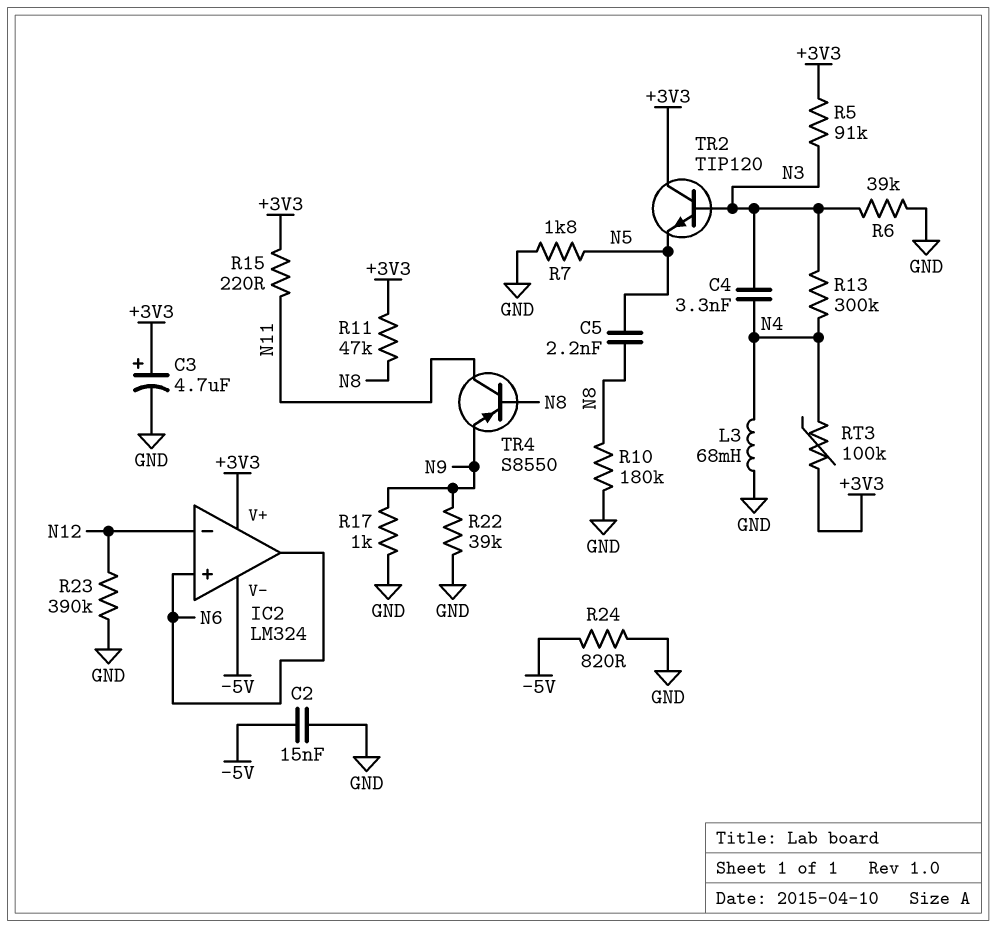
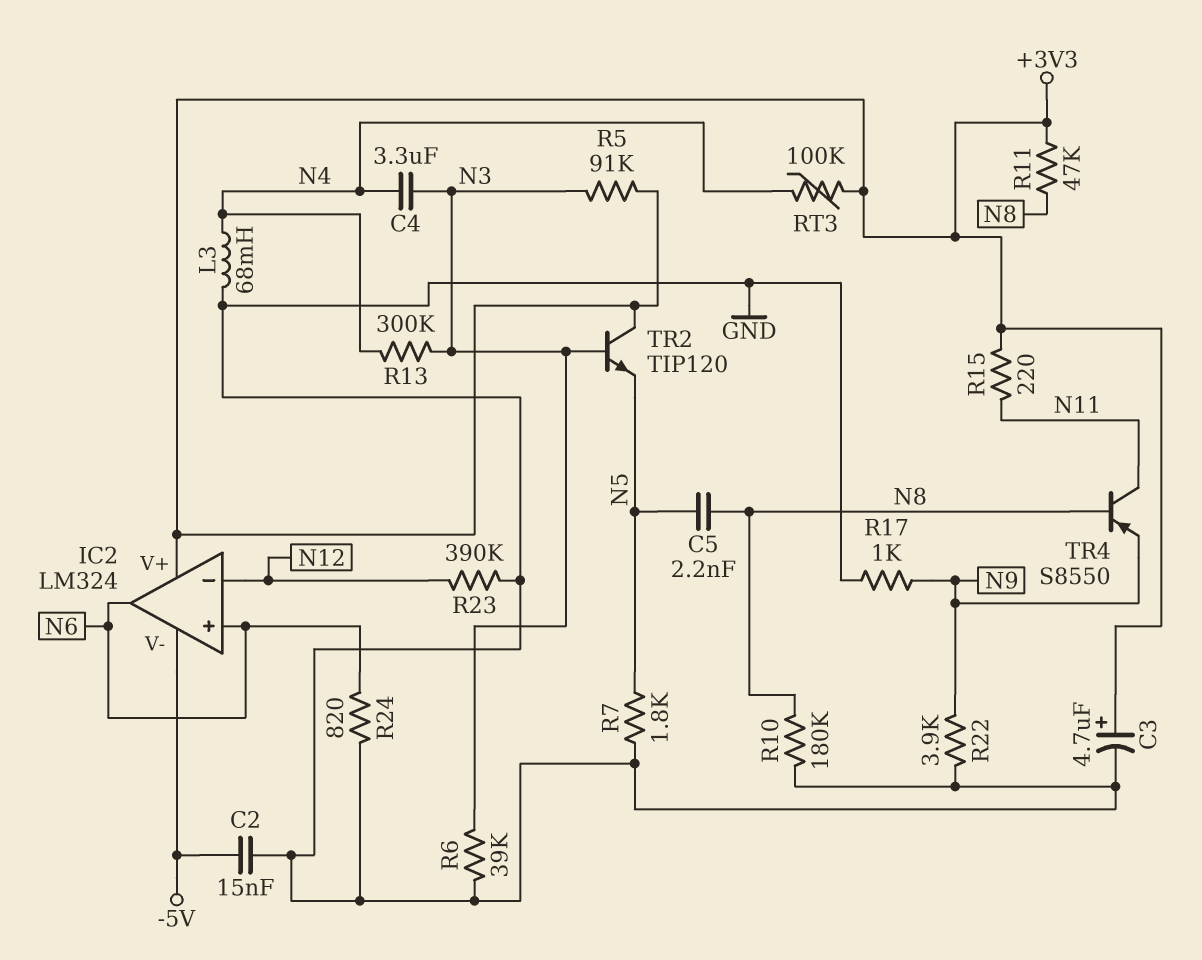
C4: 3.3nF (N3, N4) -> 3.3uF (N3, N4)
R22: 39k (GND, N9) -> 3.9k (GND, N9)
R24: 820 (-5V, GND) -> 820 (GND, N6)

